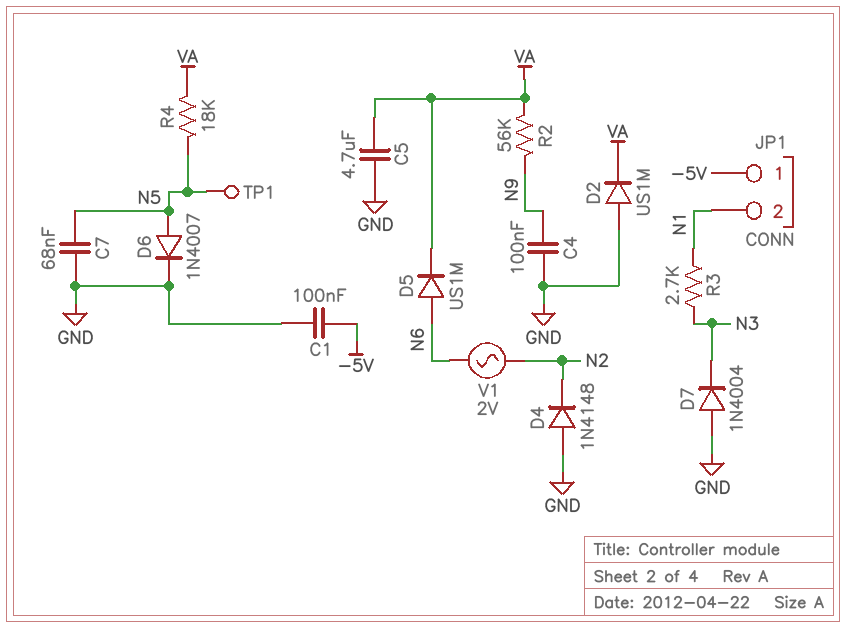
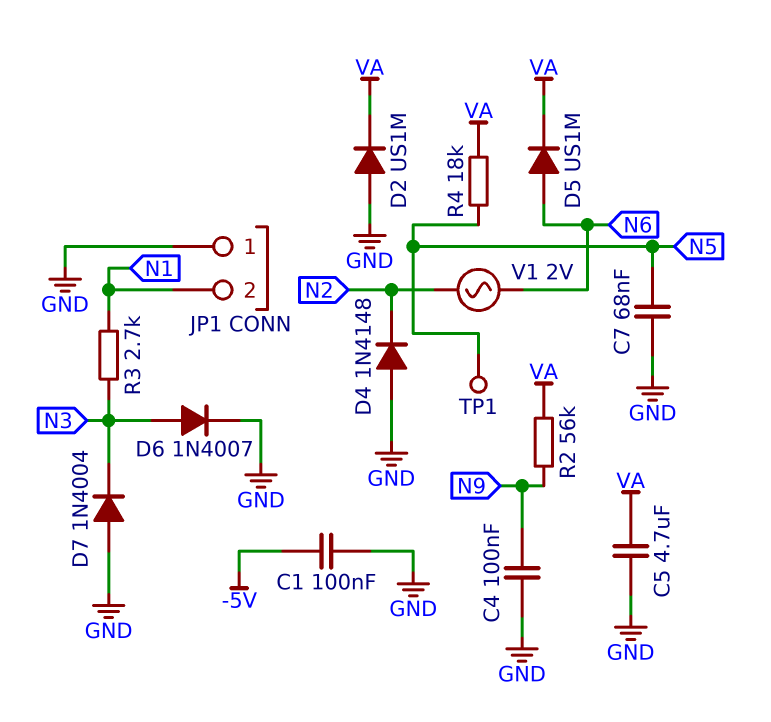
D6: diode 1N4007 (A N5, K GND) -> diode 1N4007 (A N3, K GND)
JP1 pin 1: -5V -> GND

